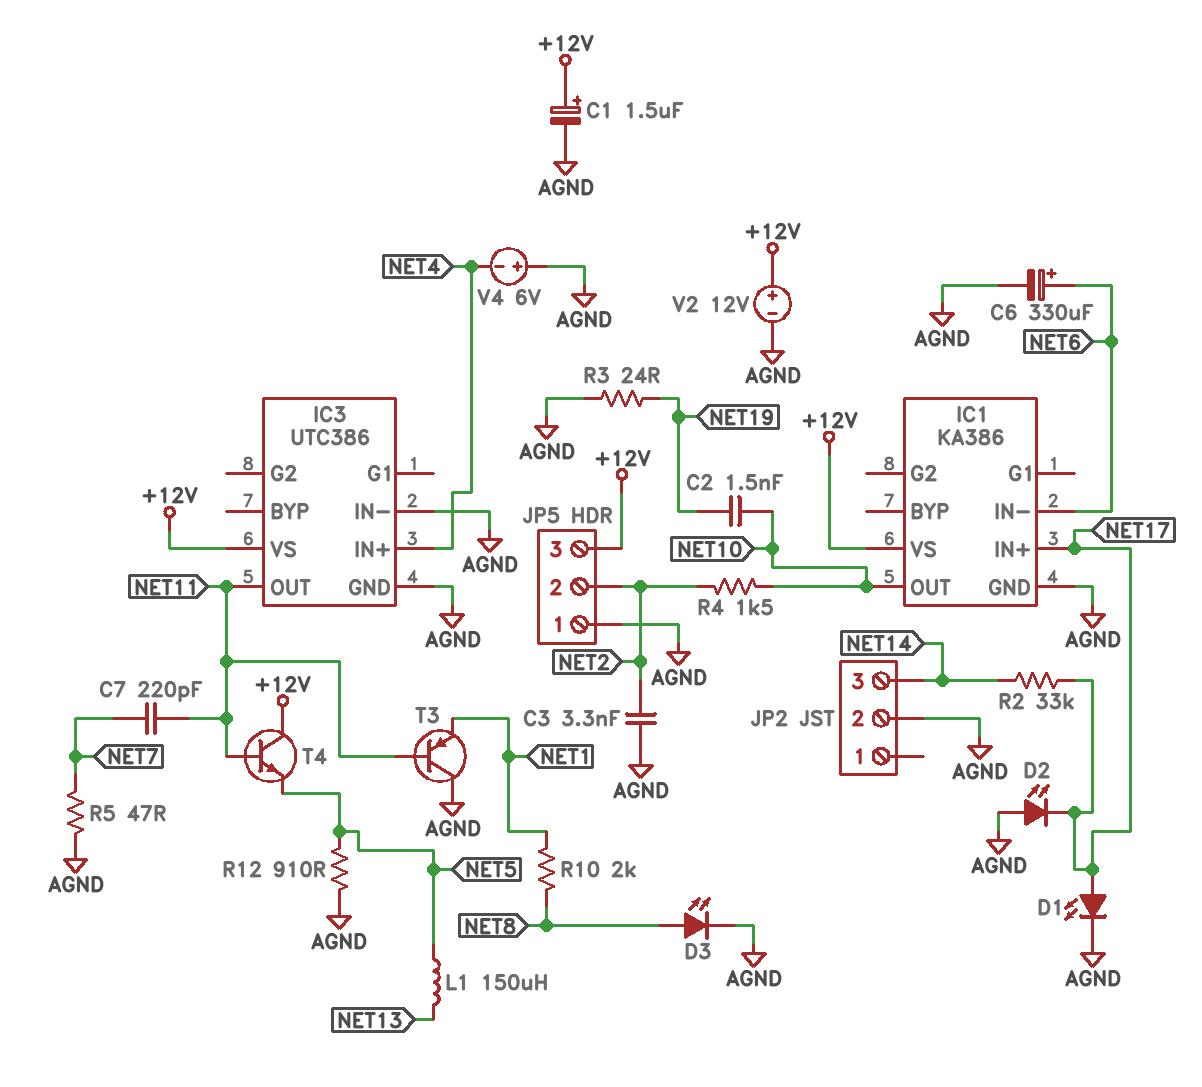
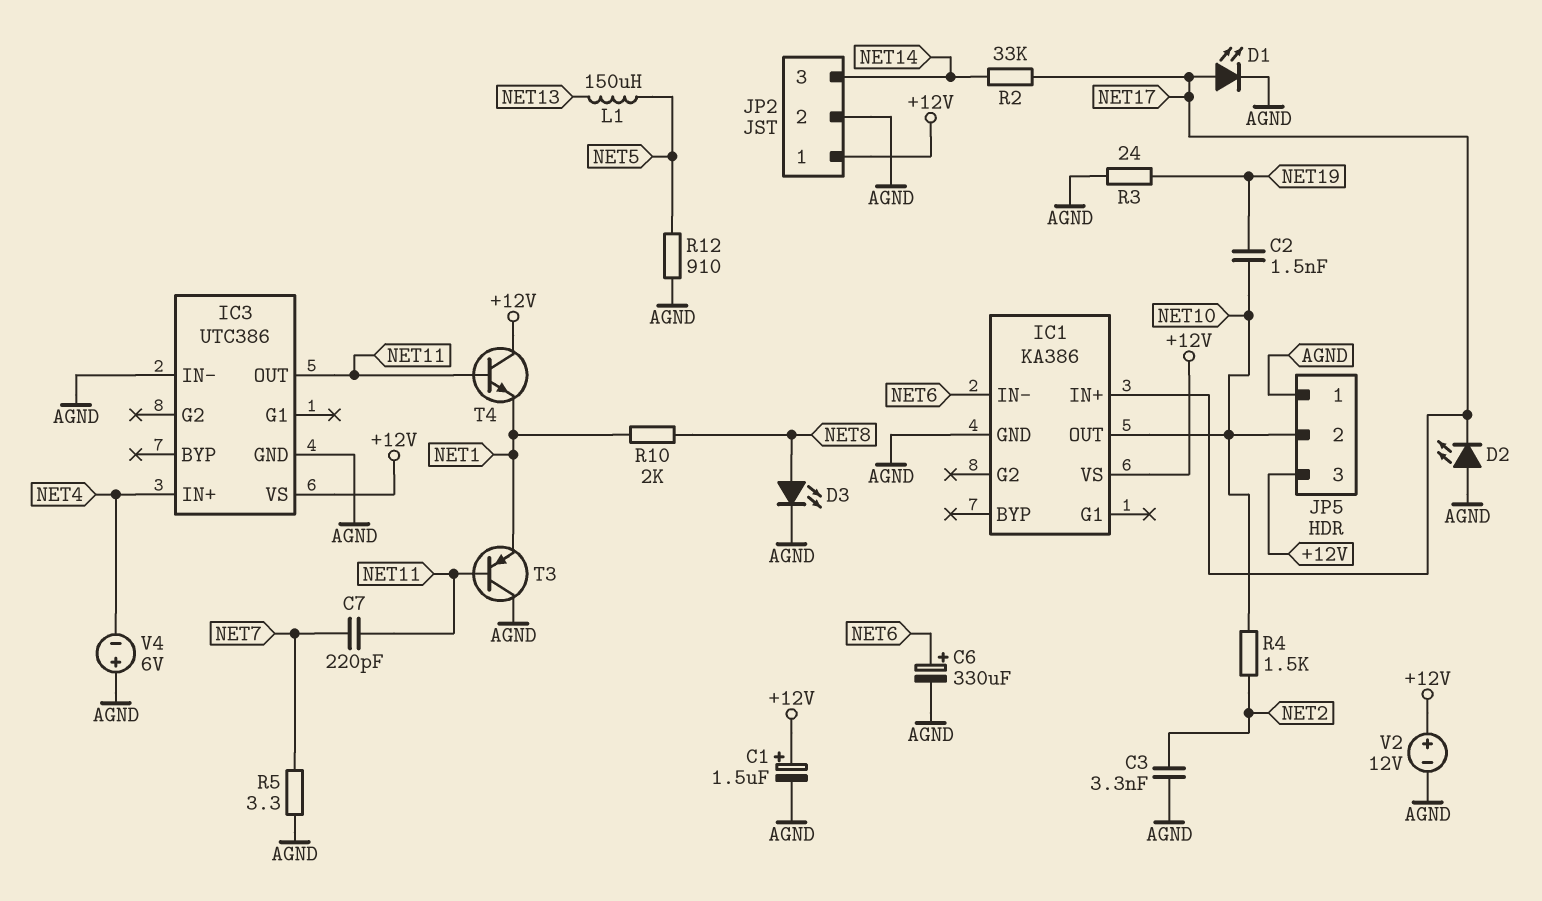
JP2 pin 1: none -> +12V
JP5 pin 2: NET2 -> NET10
R5: 47 (AGND, NET7) -> 3.3 (AGND, NET7)
T4: NPN (B NET11, C +12V, E NET5) -> NPN (B NET11, C +12V, E NET1)

